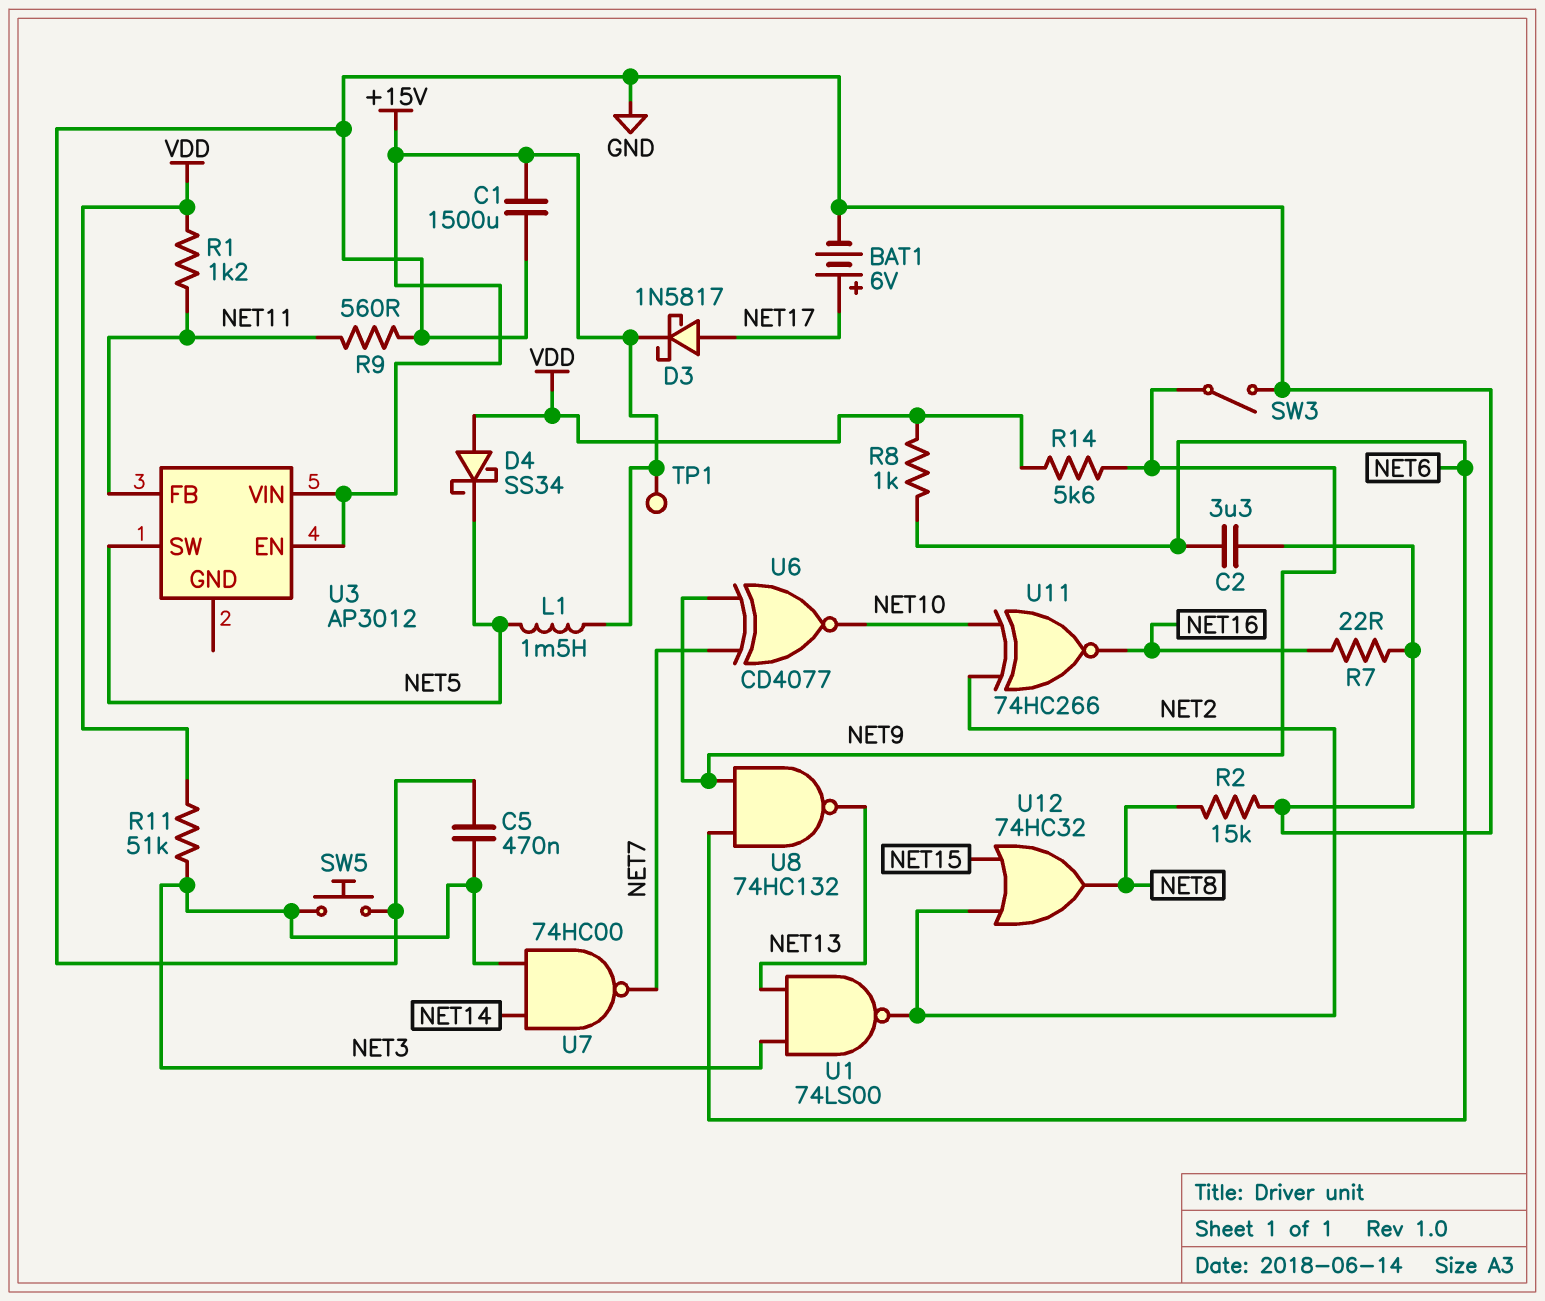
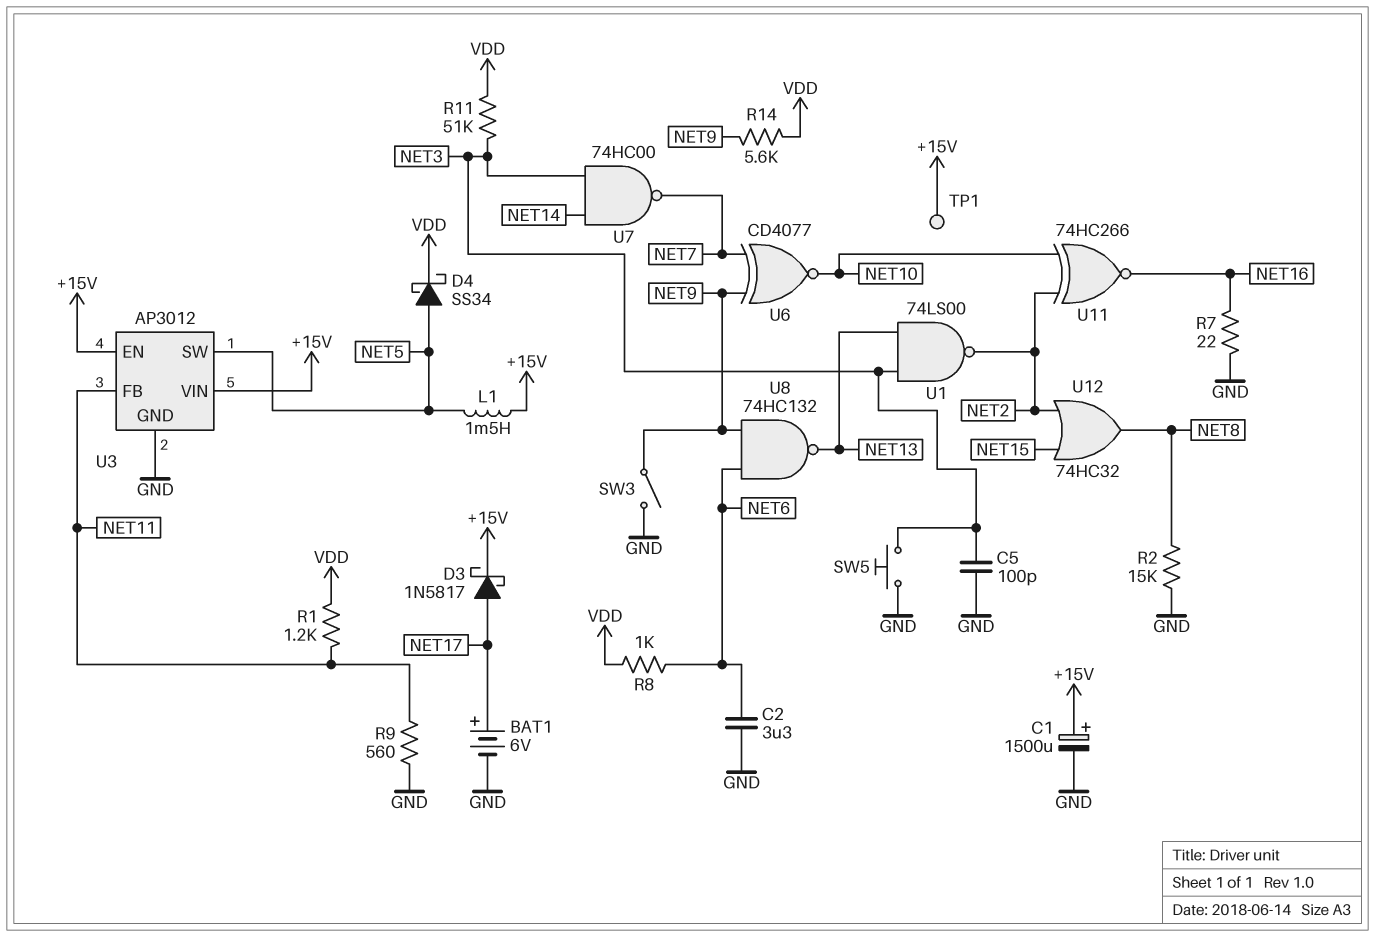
C1: 1500uF (+15V, GND) -> 1500uF (plus +15V, minus GND)
C5: 470nF (GND, NET3) -> 100pF (GND, NET3)
D4: schottky SS34 (A VDD, K NET5) -> schottky SS34 (A NET5, K VDD)
U3 pin GND: none -> GND

